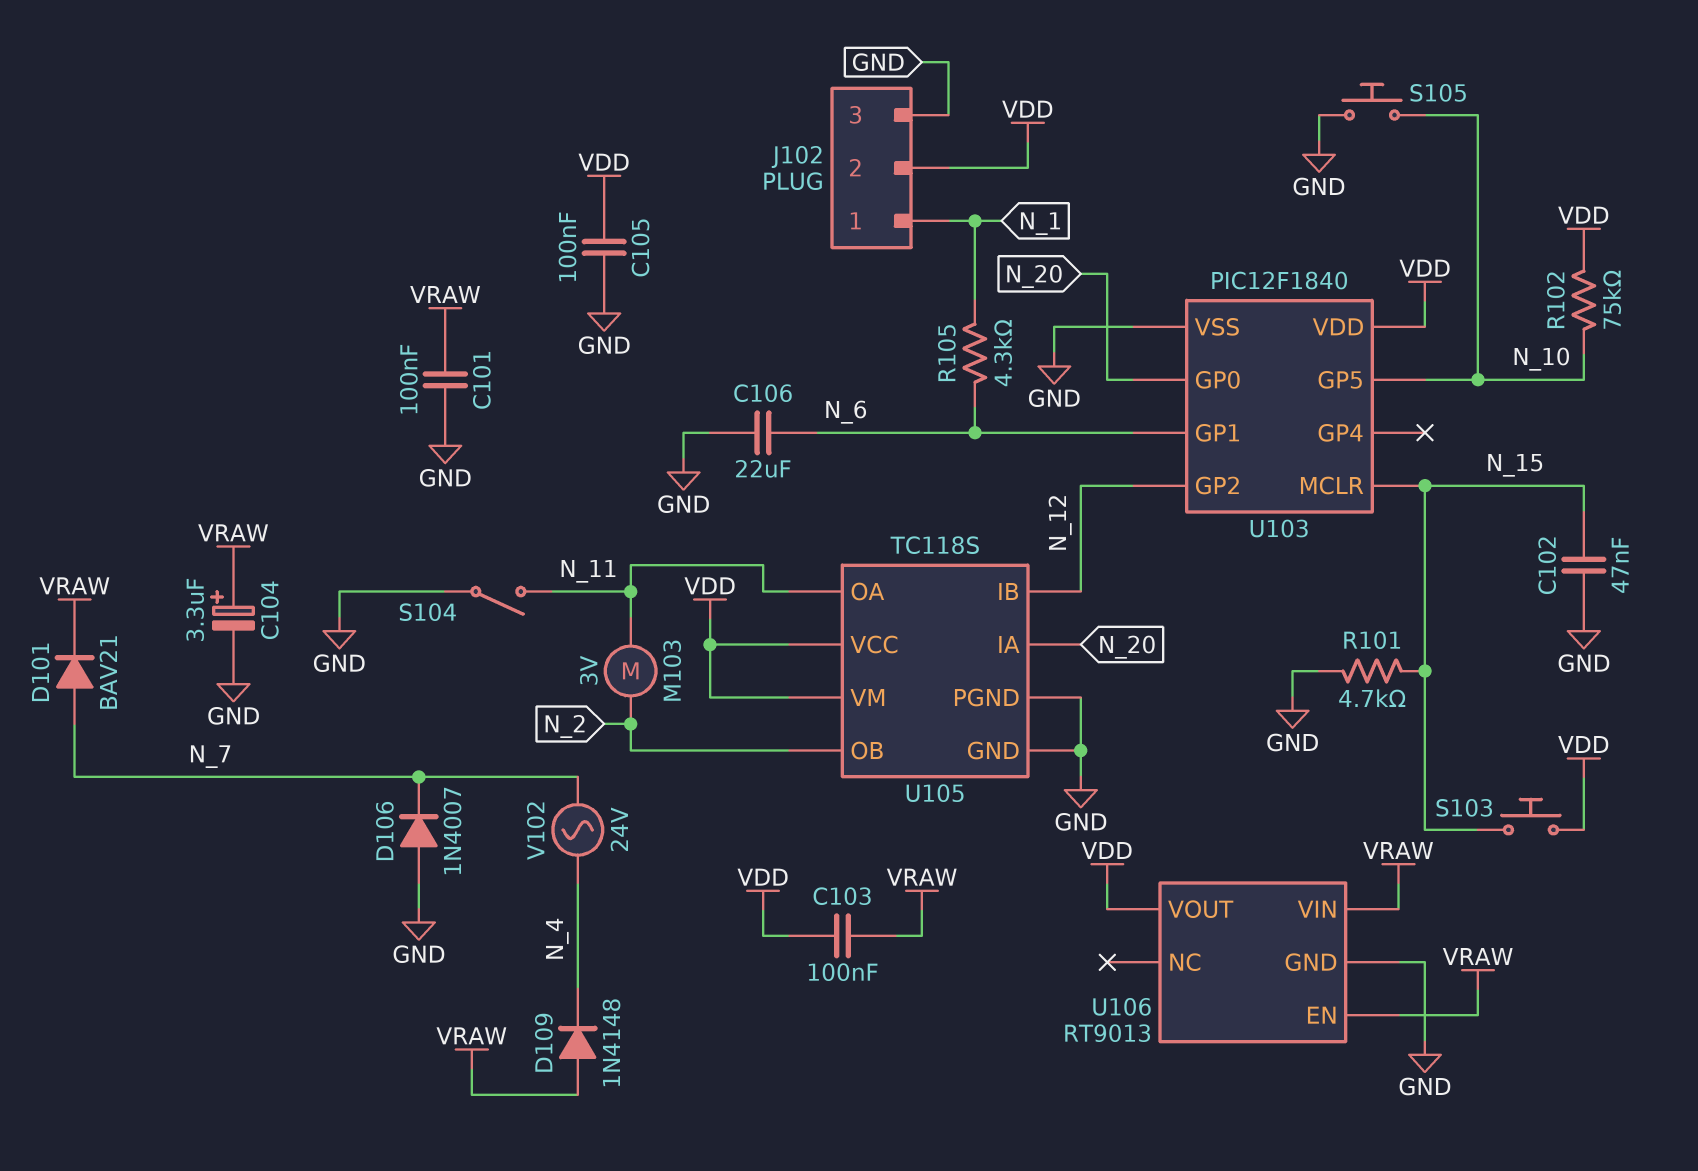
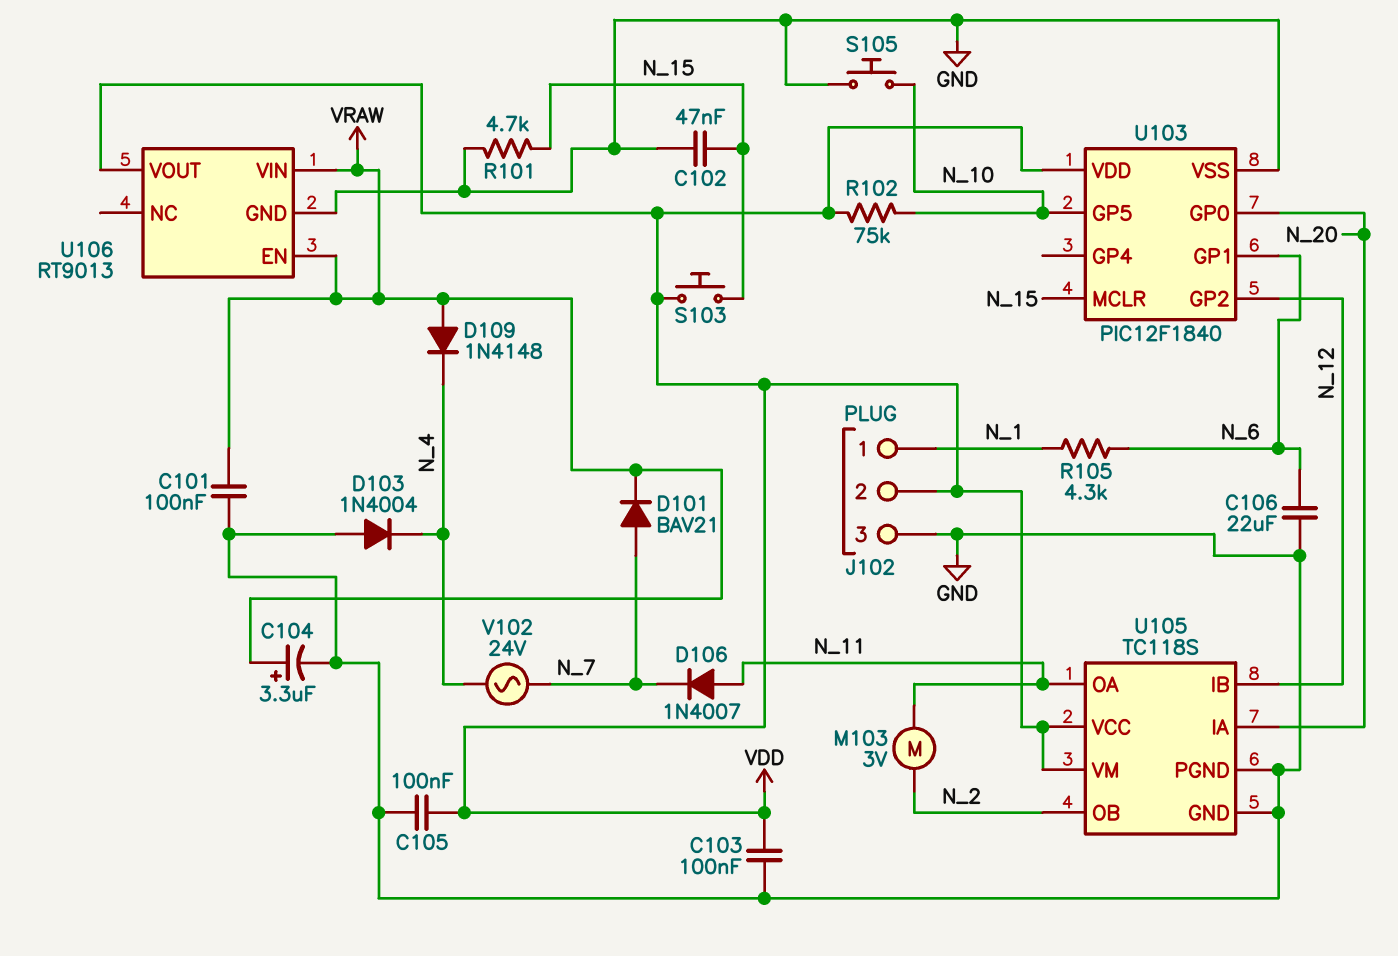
C103: 100nF (VDD, VRAW) -> 100nF (GND, VDD)
D103: none -> diode 1N4004 (A GND, K N_4)
D106: diode 1N4007 (A GND, K N_7) -> diode 1N4007 (A N_11, K N_7)
S104: switch (GND, N_11) -> none

